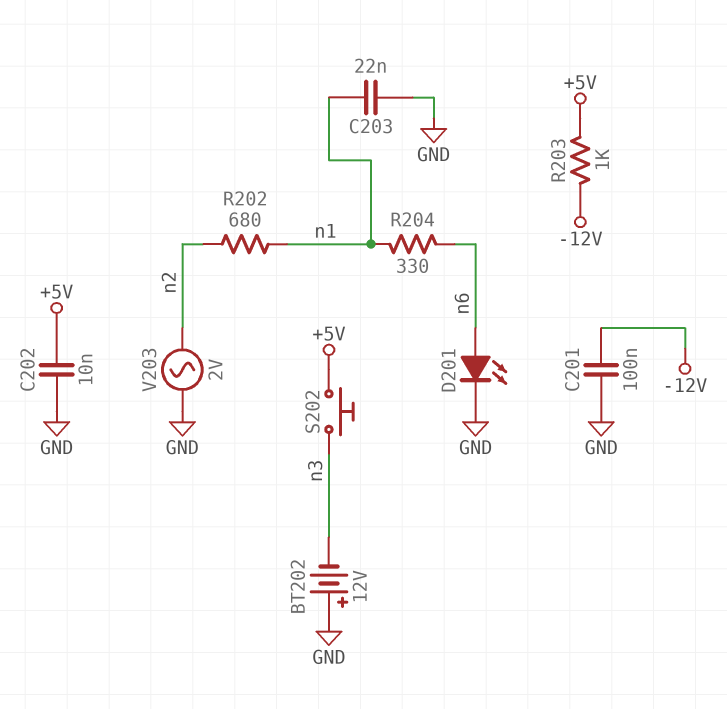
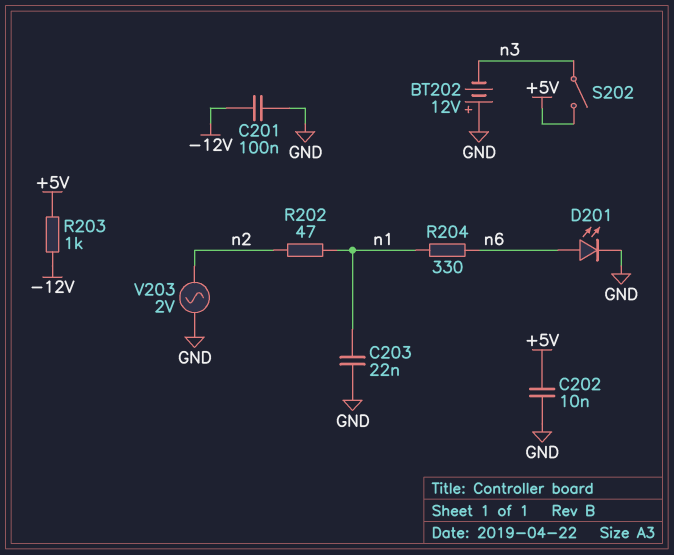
R202: 680 (n1, n2) -> 47 (n1, n2)
S202: button (+5V, n3) -> switch (+5V, n3)

